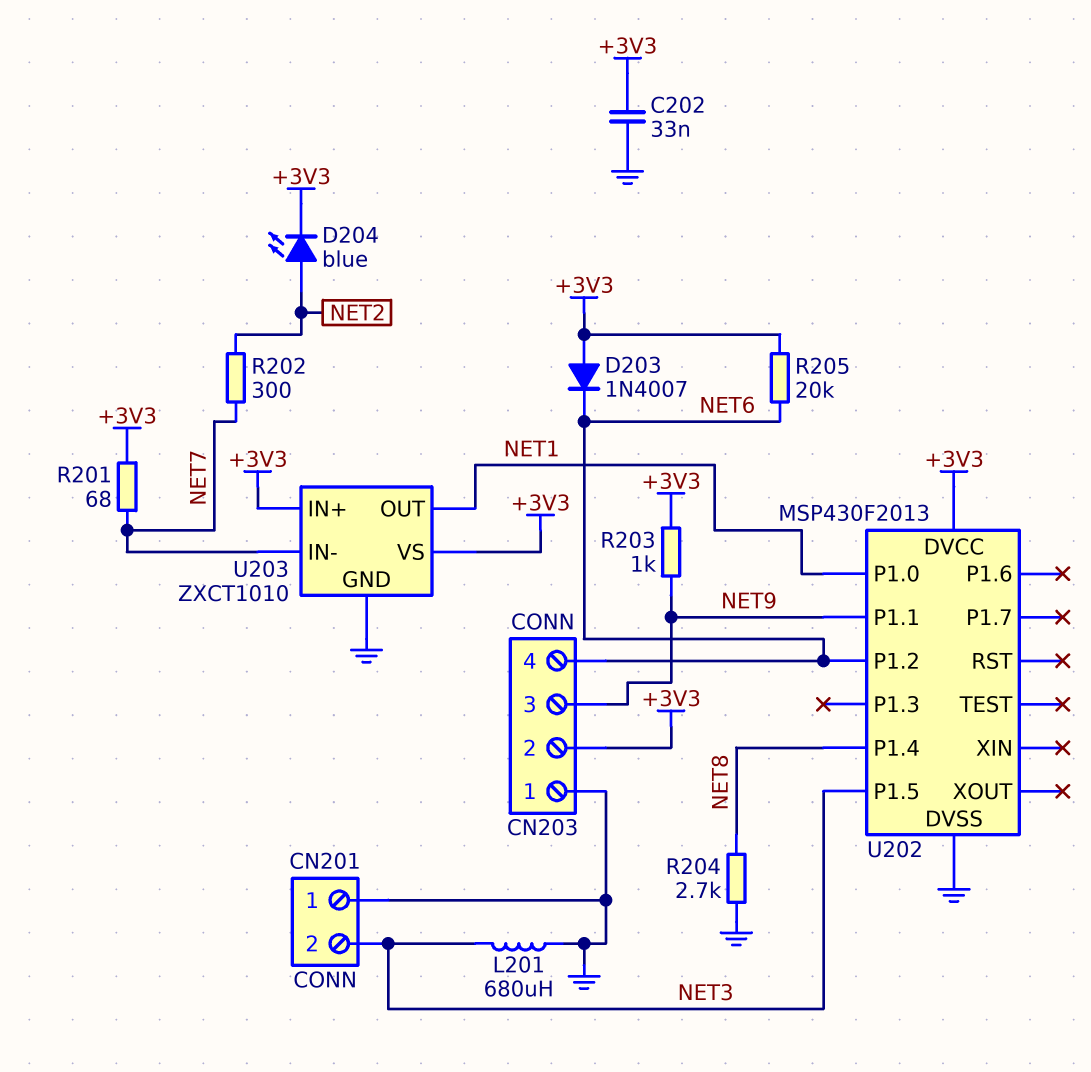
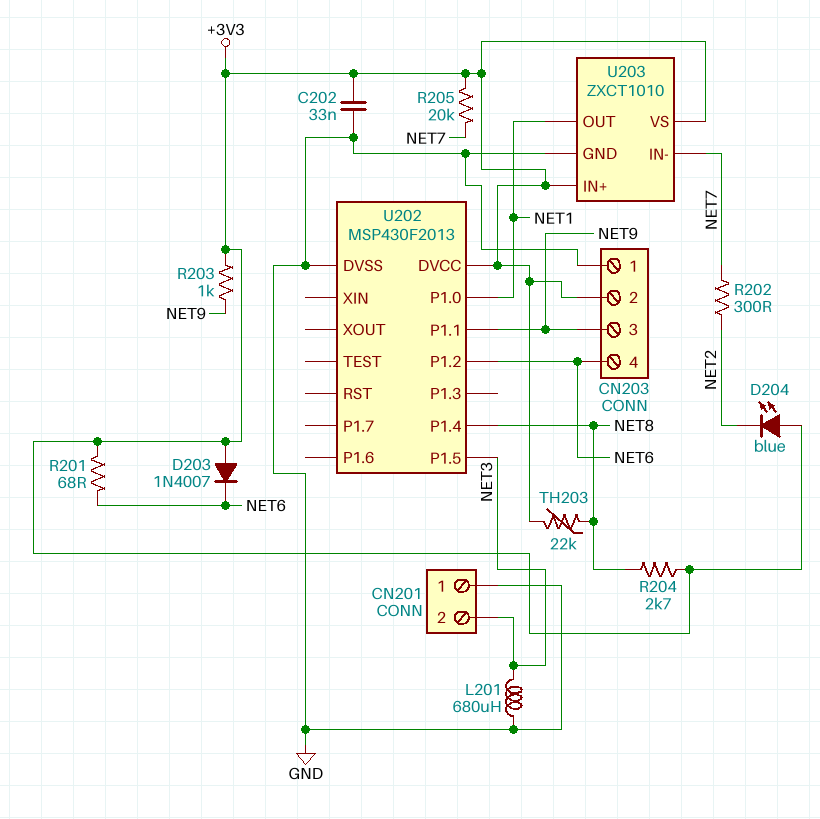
D204: LED blue (A NET2, K +3V3) -> LED blue (A +3V3, K NET2)
R201: 68 (+3V3, NET7) -> 68 (+3V3, NET6)
R204: 2.7k (GND, NET8) -> 2.7k (+3V3, NET8)
R205: 20k (+3V3, NET6) -> 20k (+3V3, NET7)
TH203: none -> 22k (+3V3, NET8)

